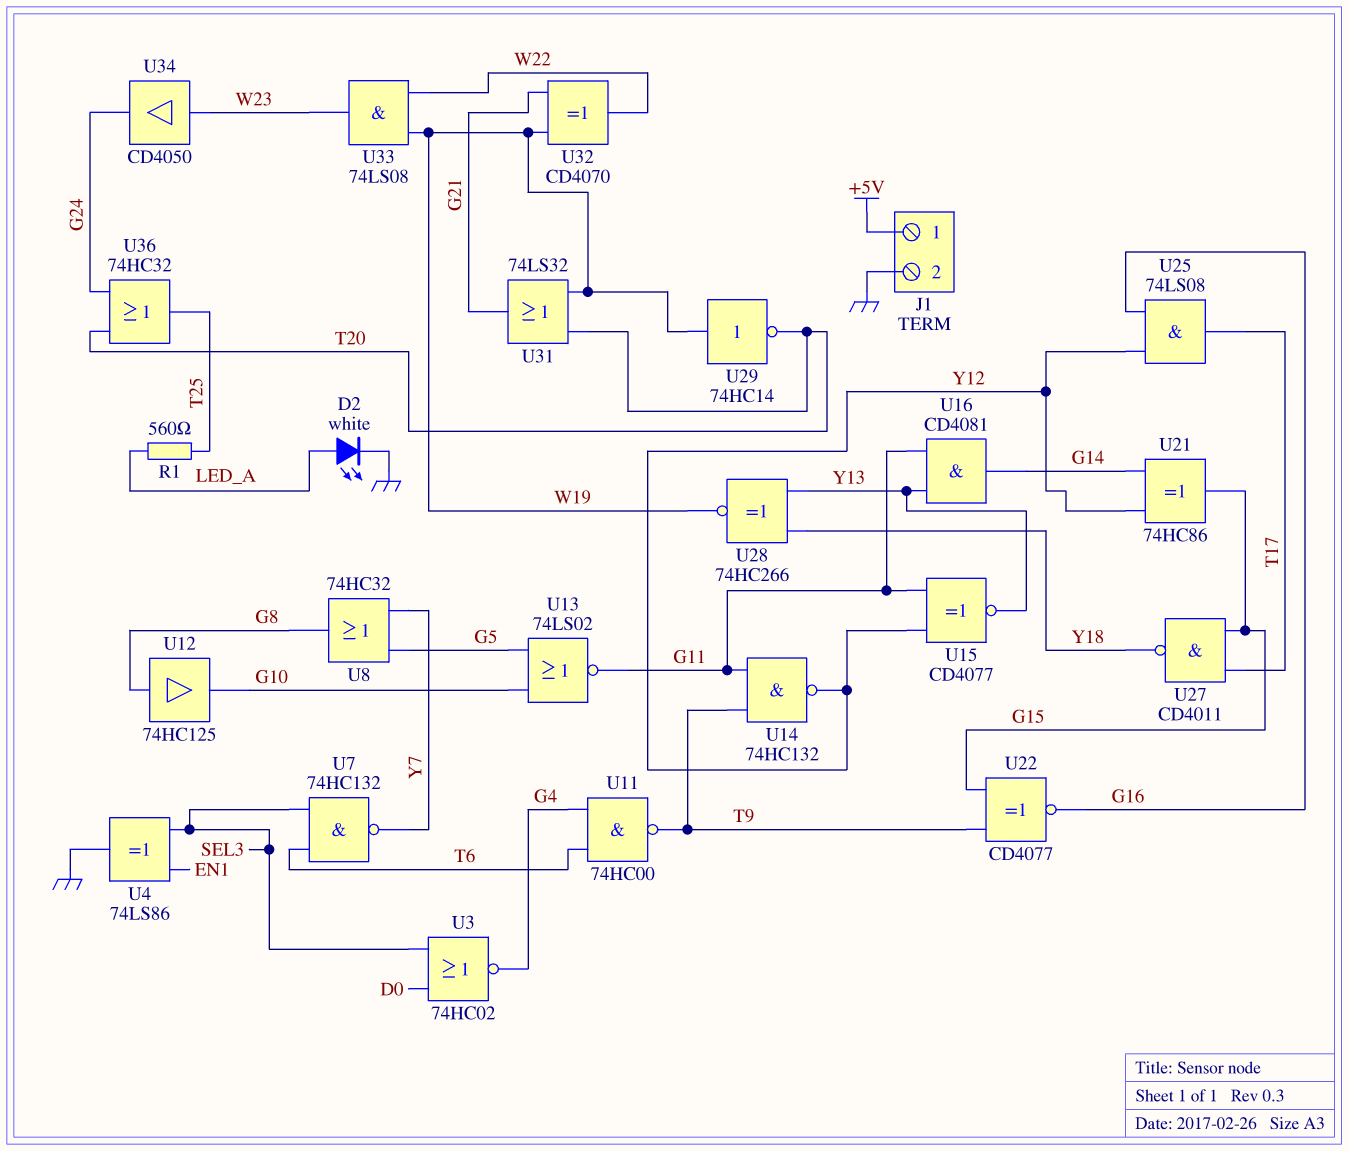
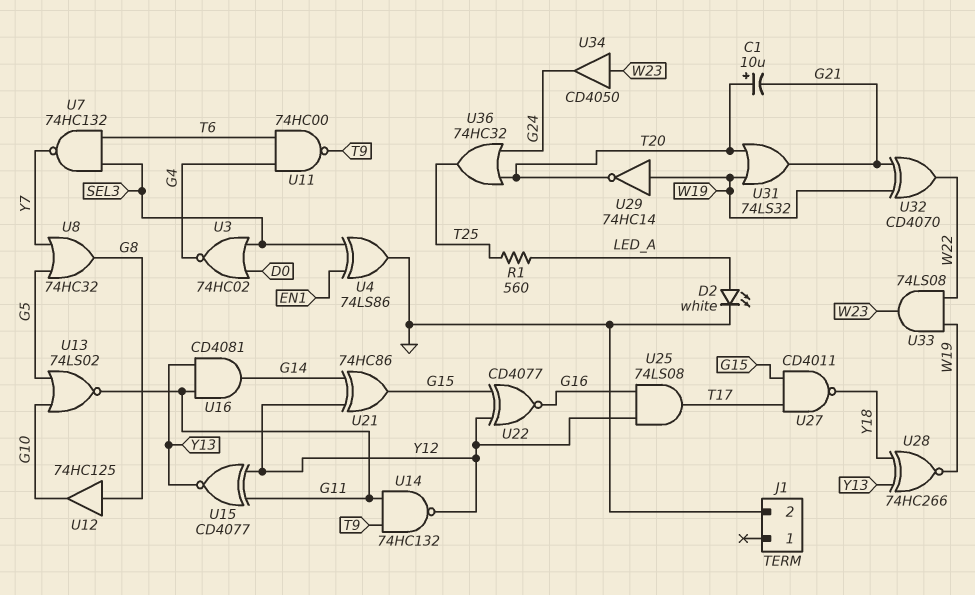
C1: none -> 10uF (plus T20, minus G21)
J1 pin 1: +5V -> none
U22: XNOR CD4077 (in G15, in T9, out G16) -> XNOR CD4077 (in G15, in Y12, out G16)

